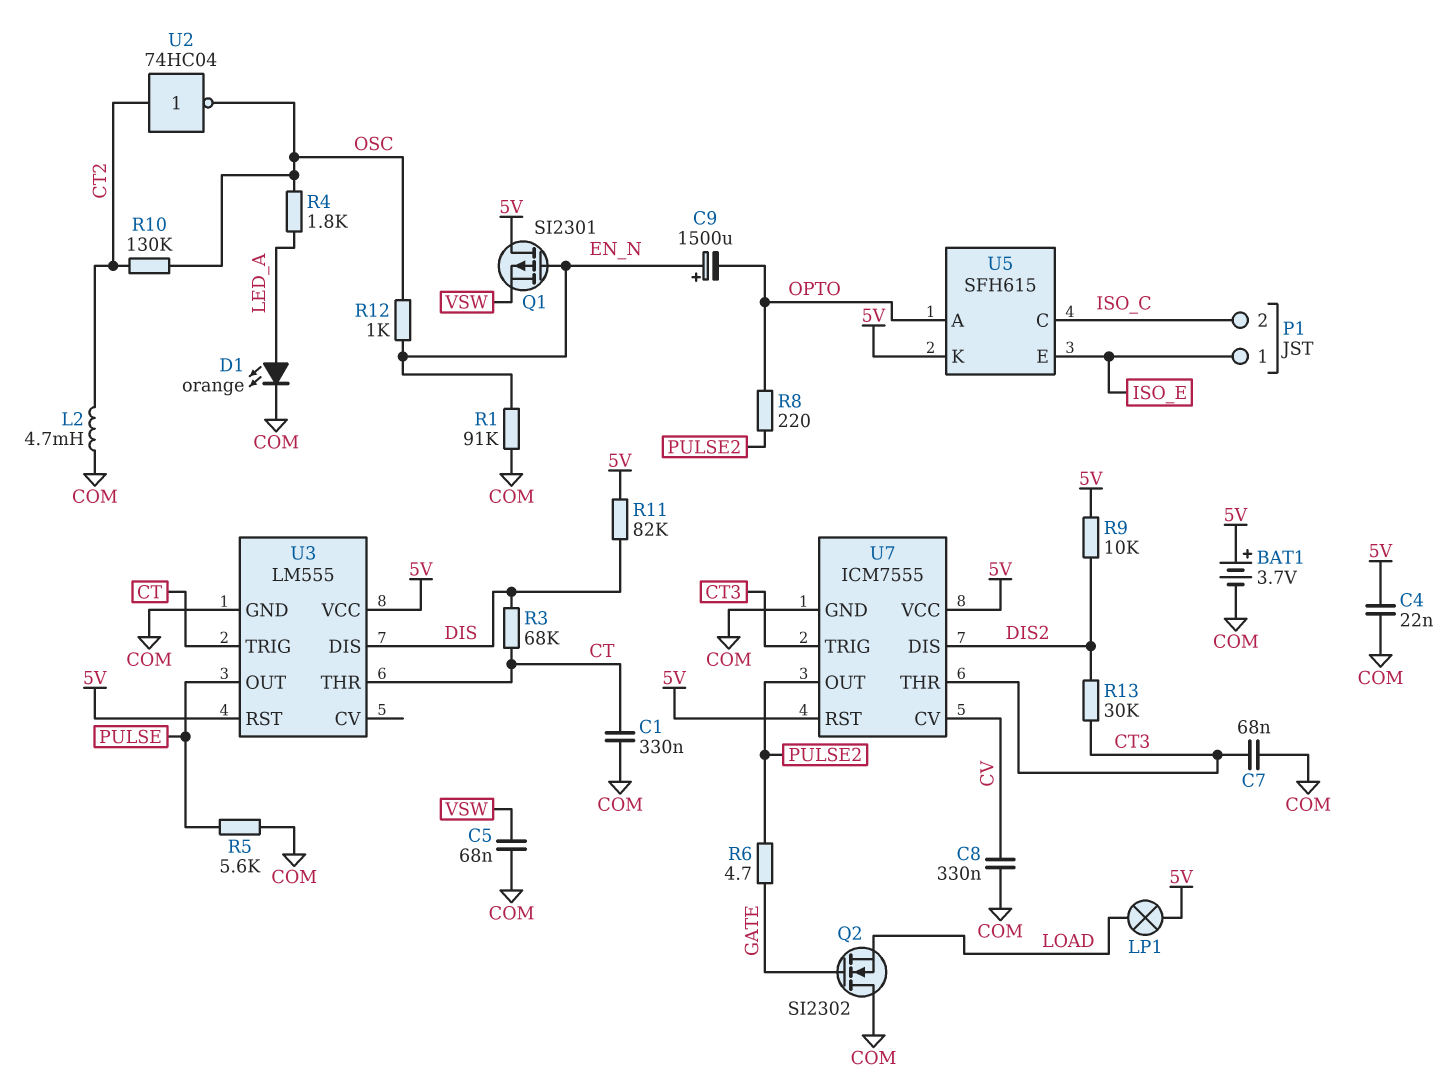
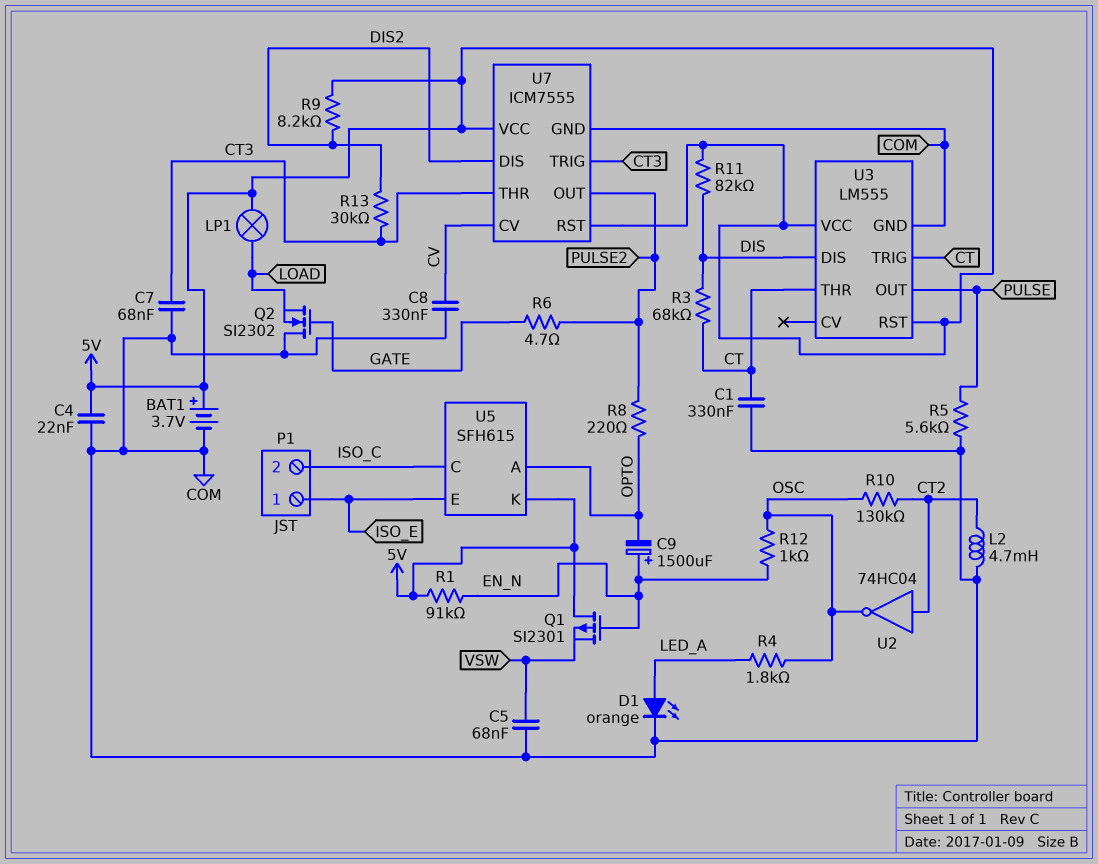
R1: 91k (COM, EN_N) -> 91k (5V, EN_N)
R9: 10k (5V, DIS2) -> 8.2k (5V, DIS2)

